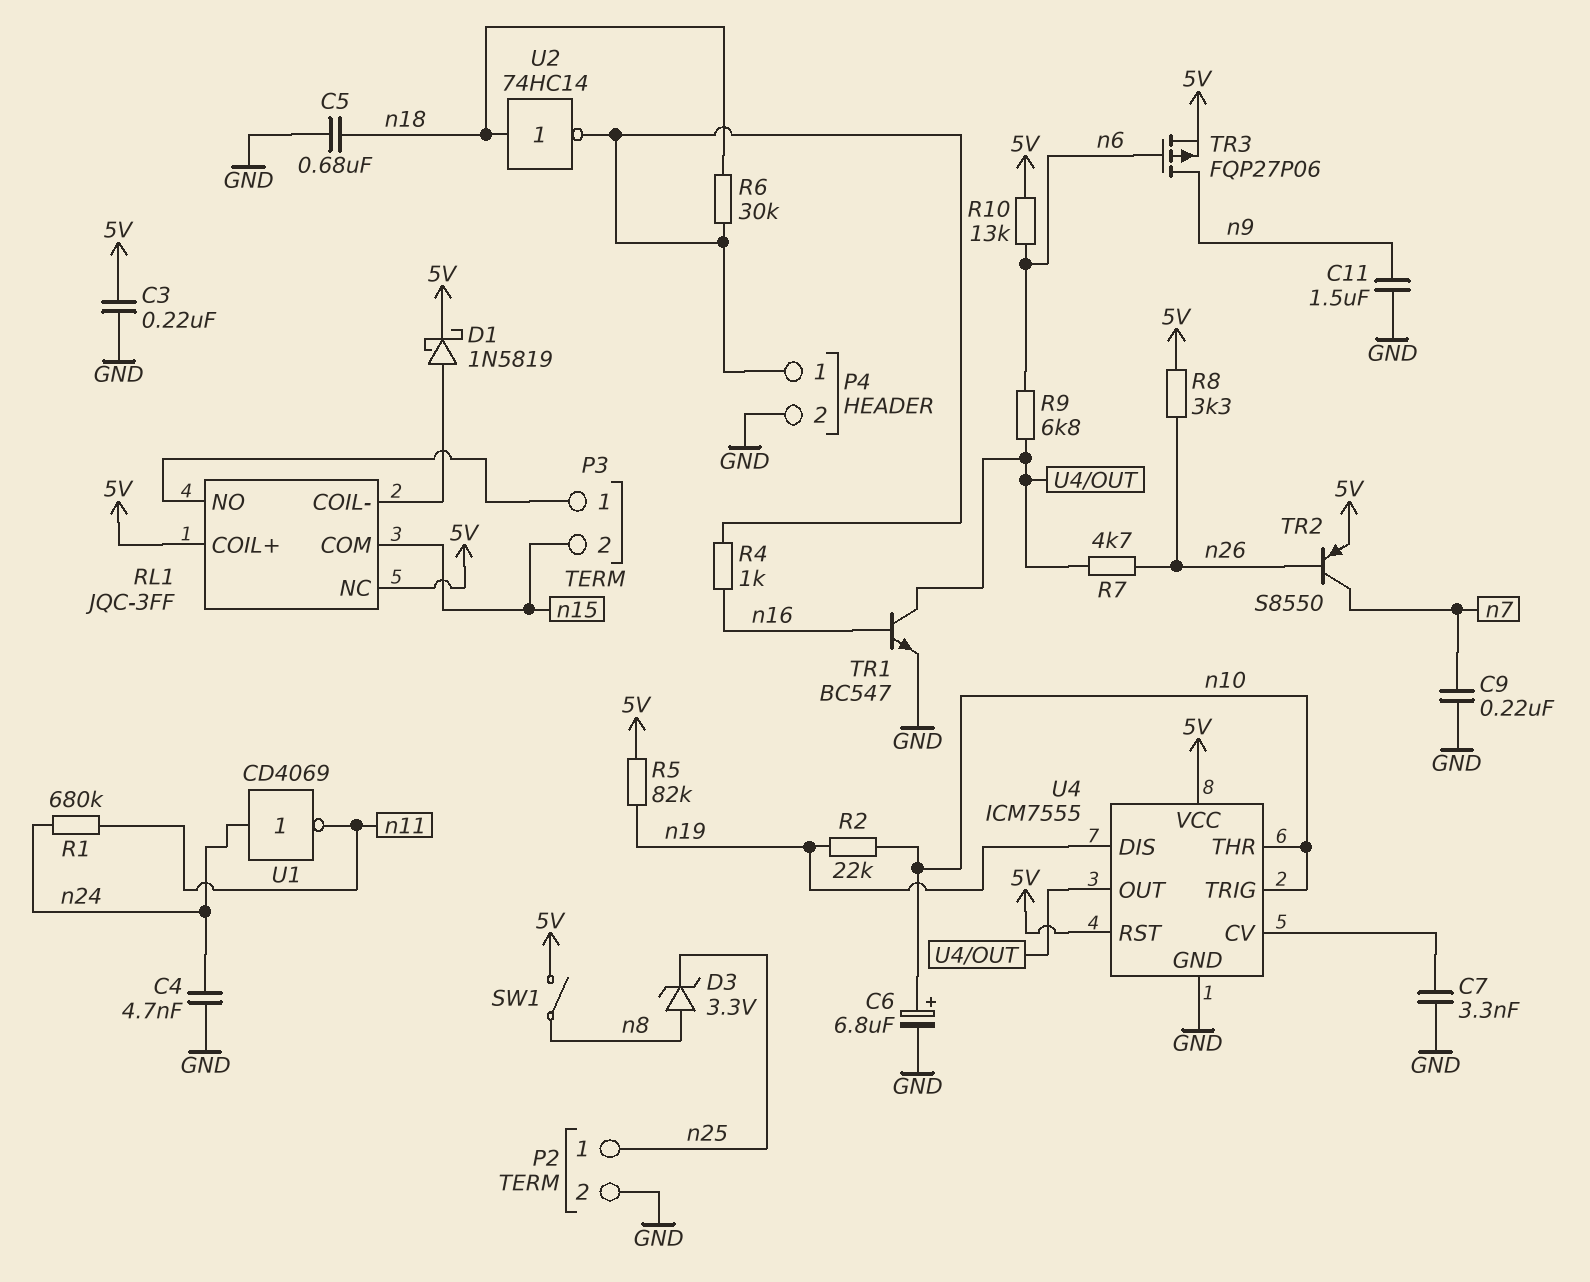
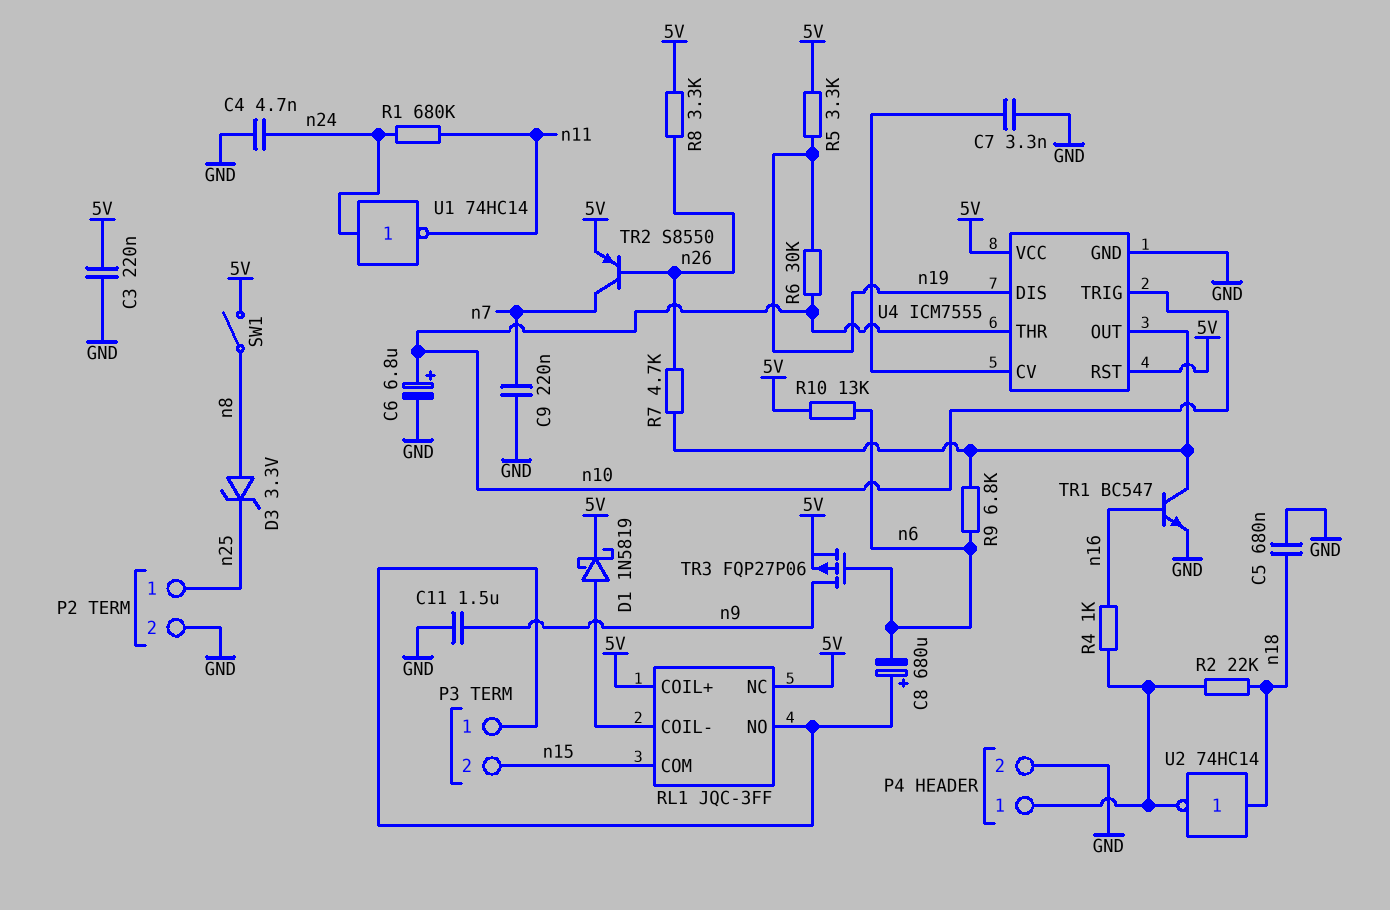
C8: none -> 680uF (plus P3/1, minus n6)
R2: 22k (n10, n19) -> 22k (P4/1, n18)
R5: 82k (5V, n19) -> 3.3k (5V, n19)
R6: 30k (P4/1, n18) -> 30k (n10, n19)
U1: NOT CD4069 (in n24, out n11) -> NOT 74HC14 (in n24, out n11)

